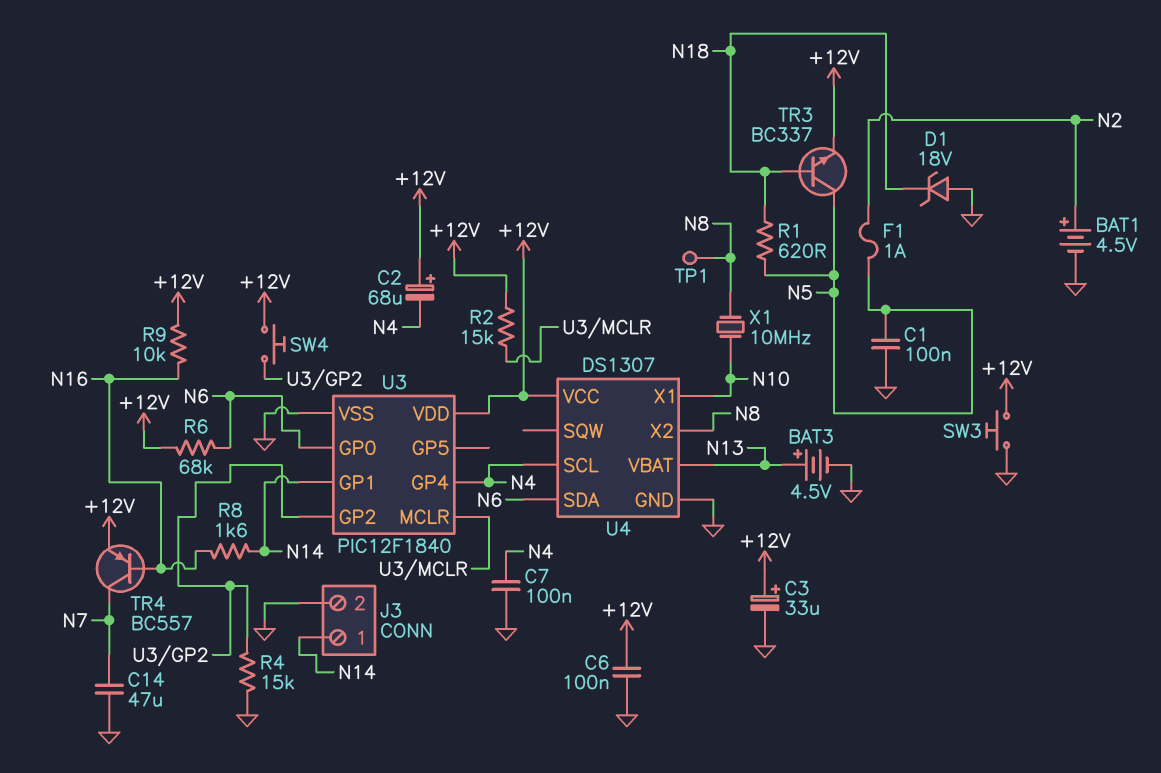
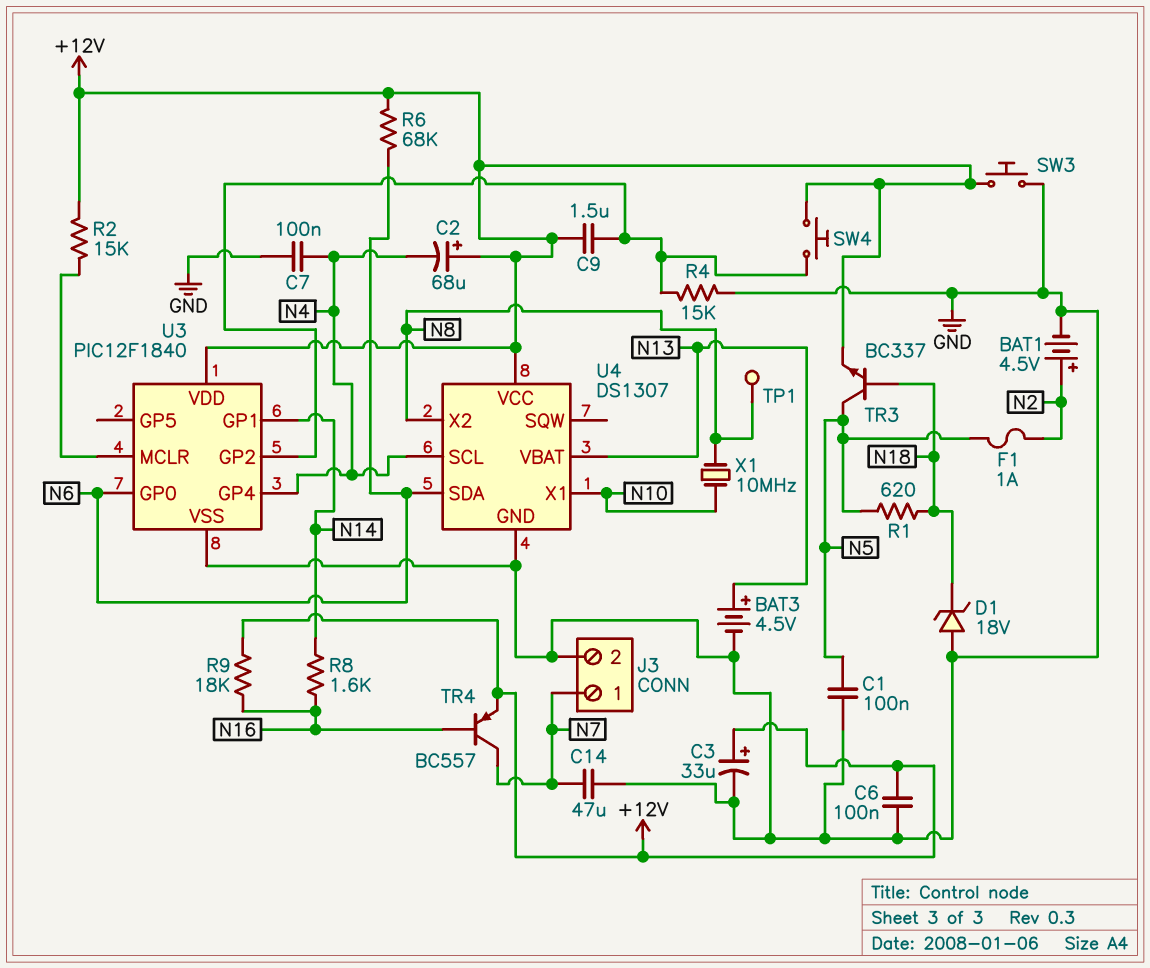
C9: none -> 1.5uF (+12V, U3/GP2)
J3 pin 1: N14 -> N7
R9: 10k (+12V, N16) -> 18k (+12V, N16)

